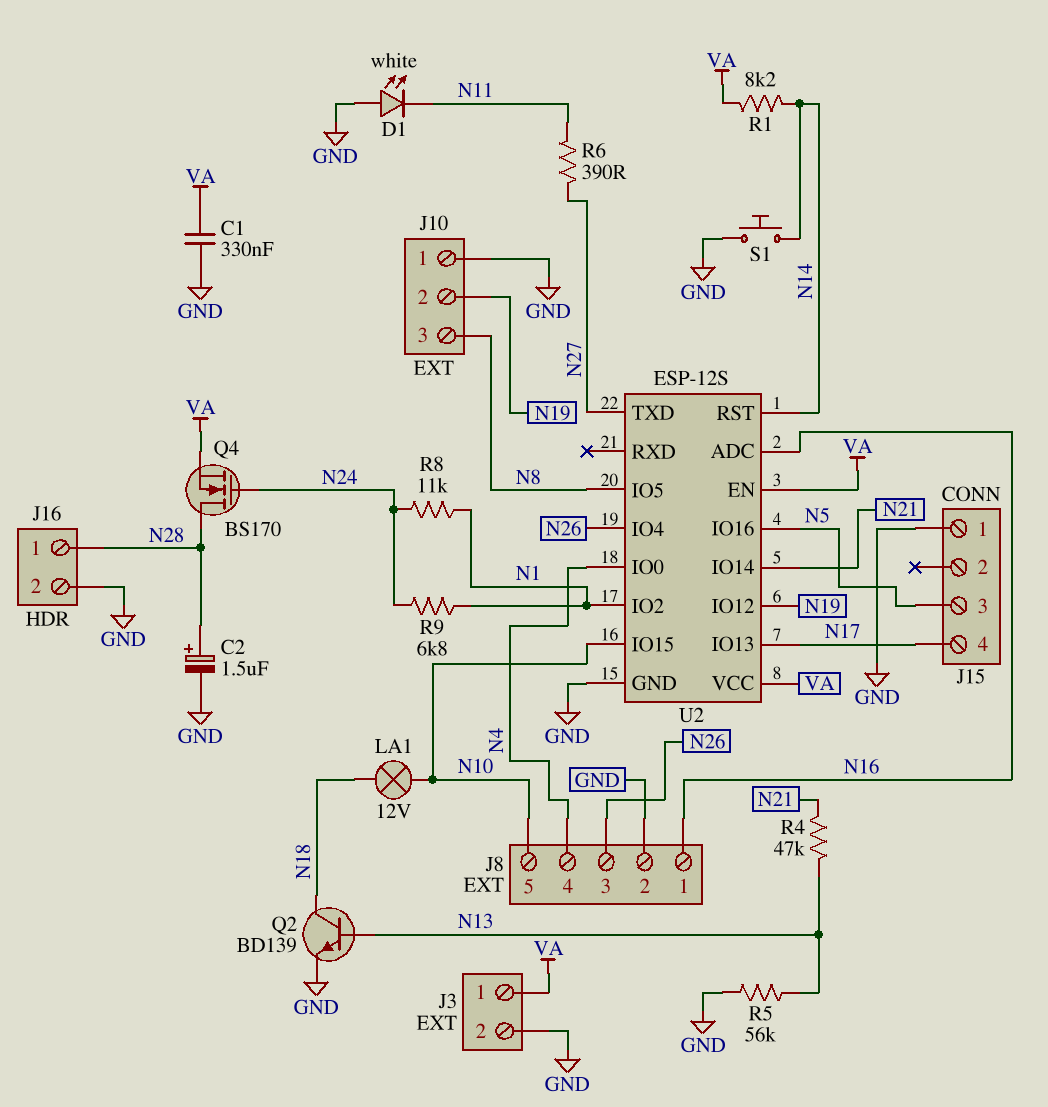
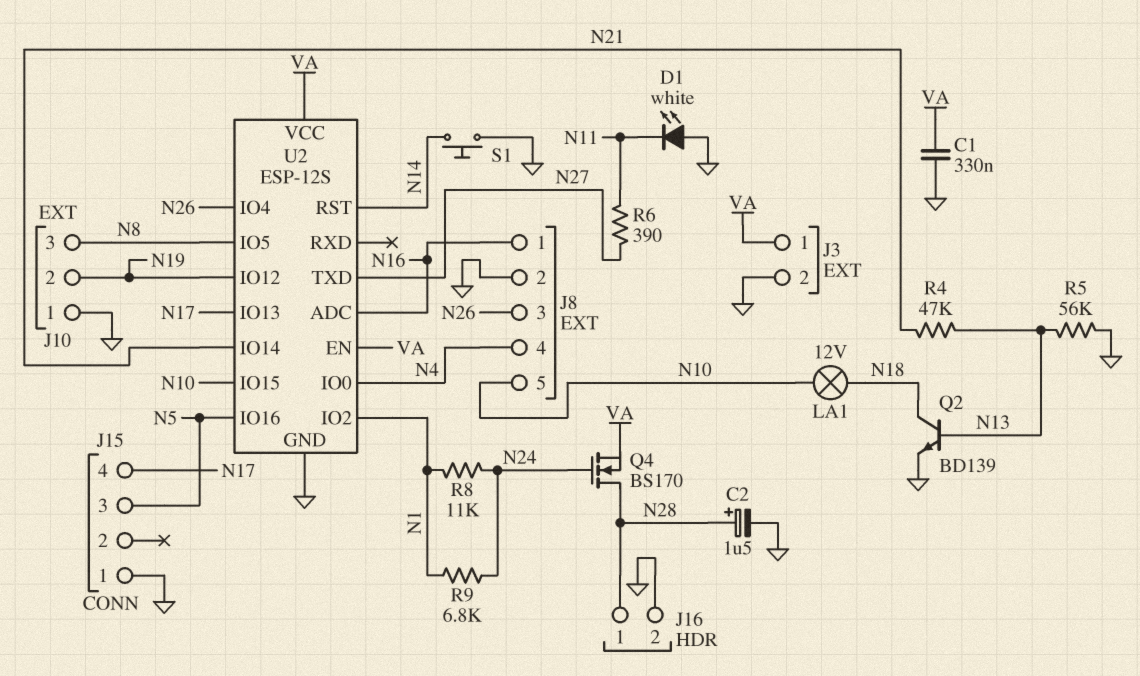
R1: 8.2k (N14, VA) -> none

